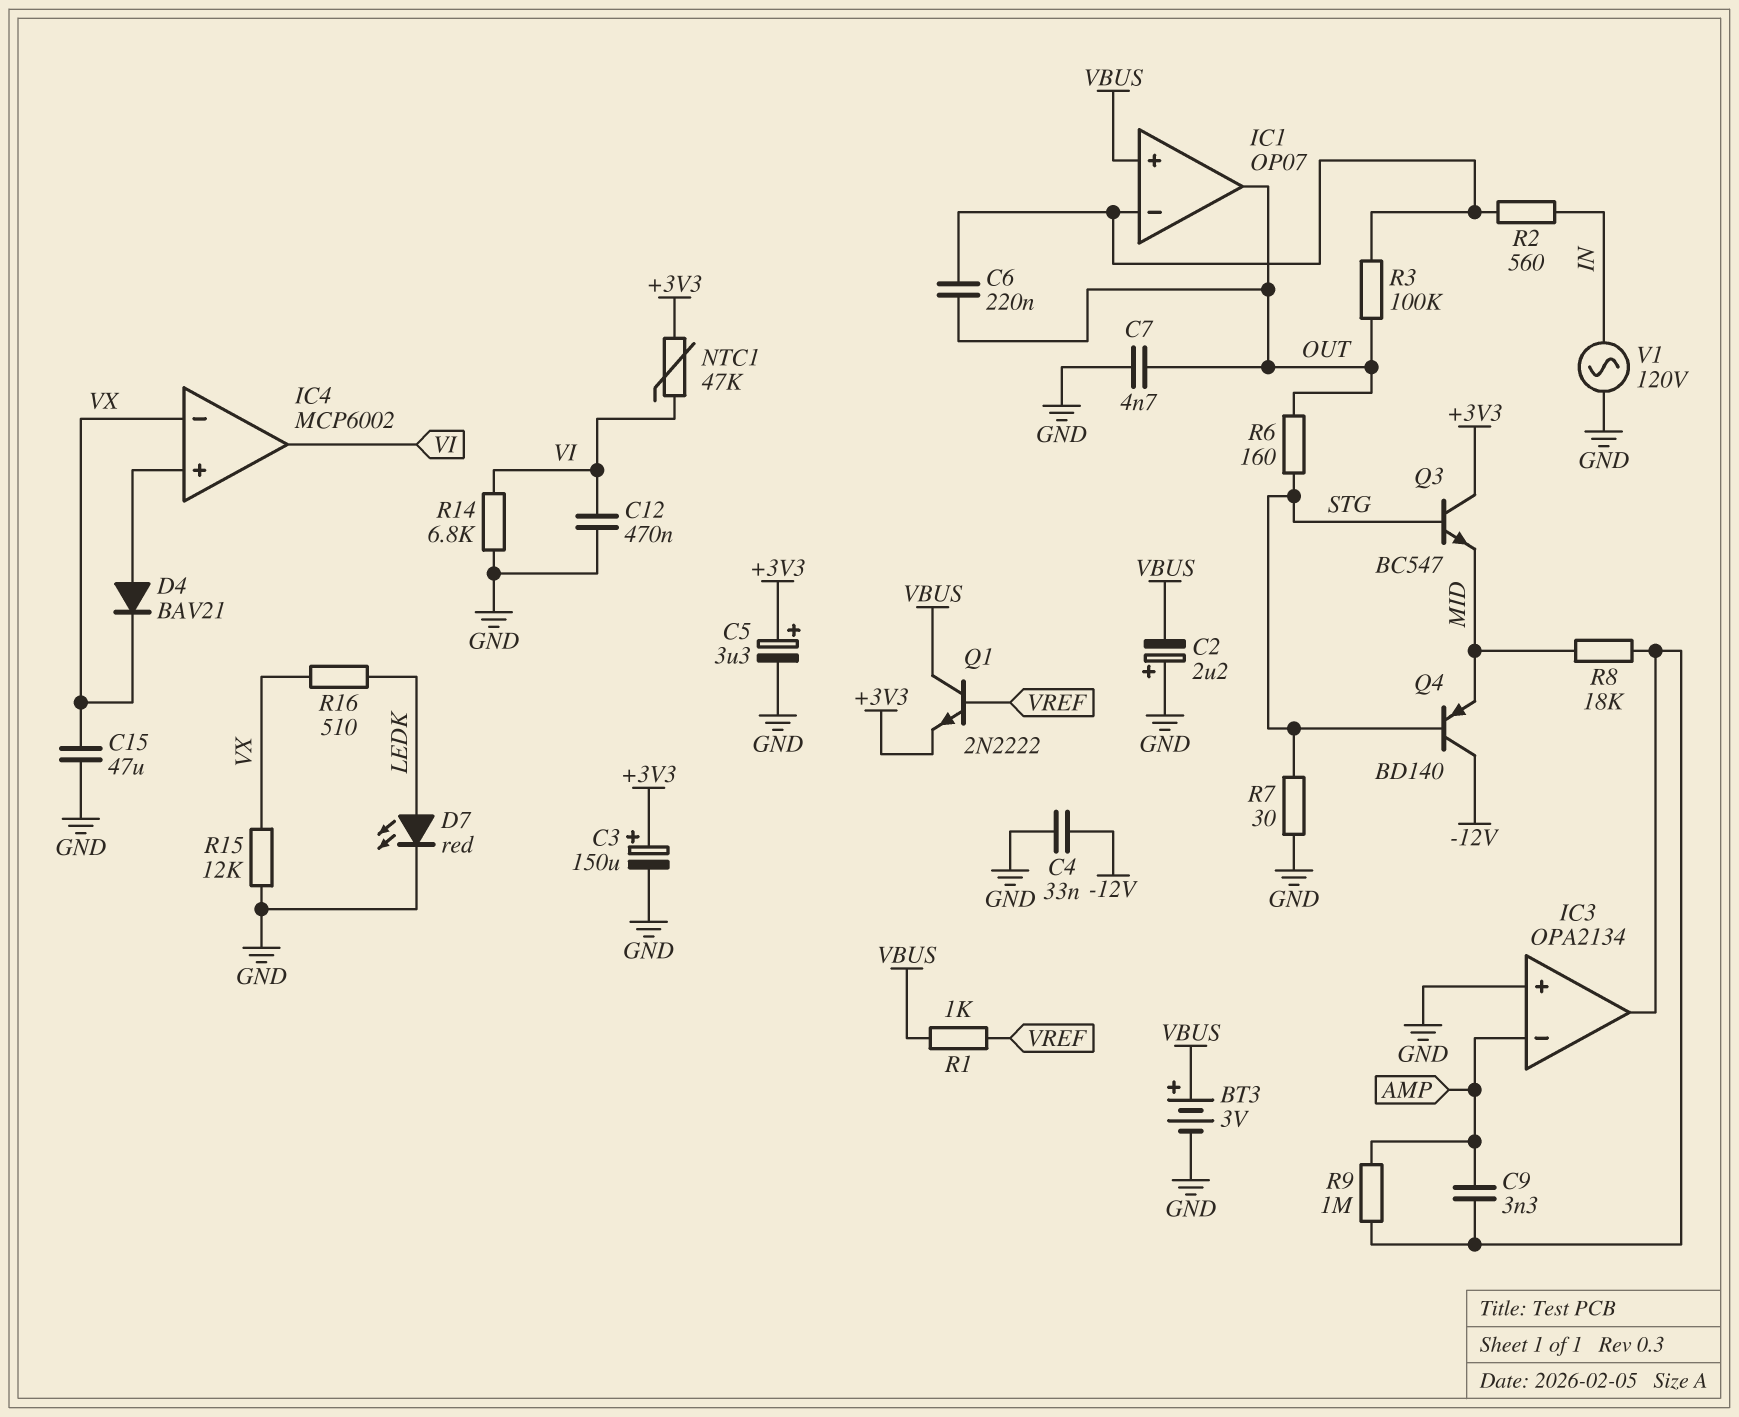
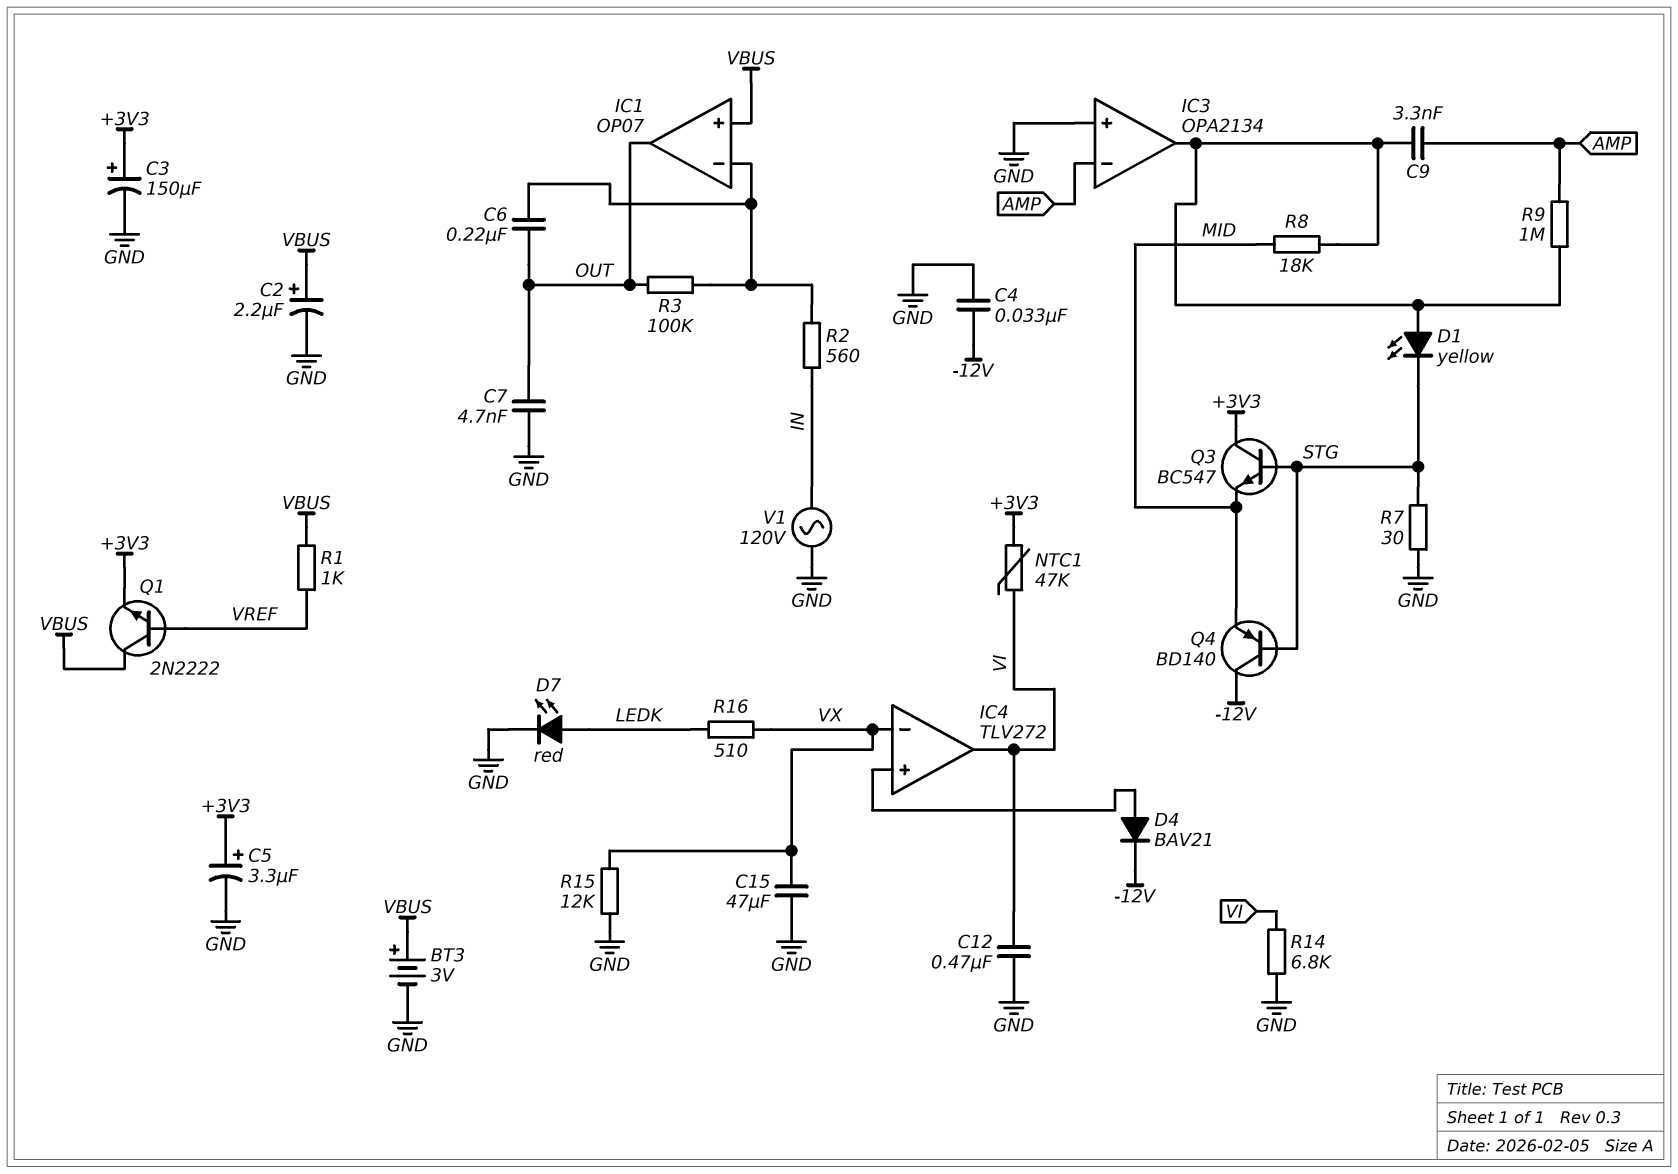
C2: 2.2uF (plus GND, minus VBUS) -> 2.2uF (plus VBUS, minus GND)
D1: none -> LED yellow (A IC3/out, K STG)
D4: diode BAV21 (A IC4/in+, K VX) -> diode BAV21 (A IC4/in+, K -12V)
IC4: MCP6002 -> TLV272
R6: 160 (OUT, STG) -> none

